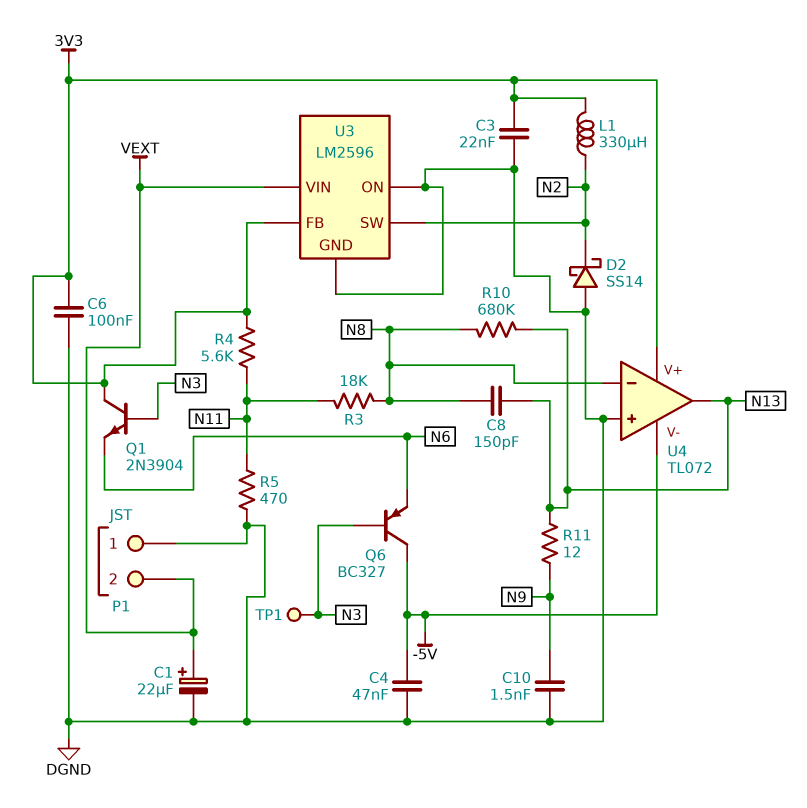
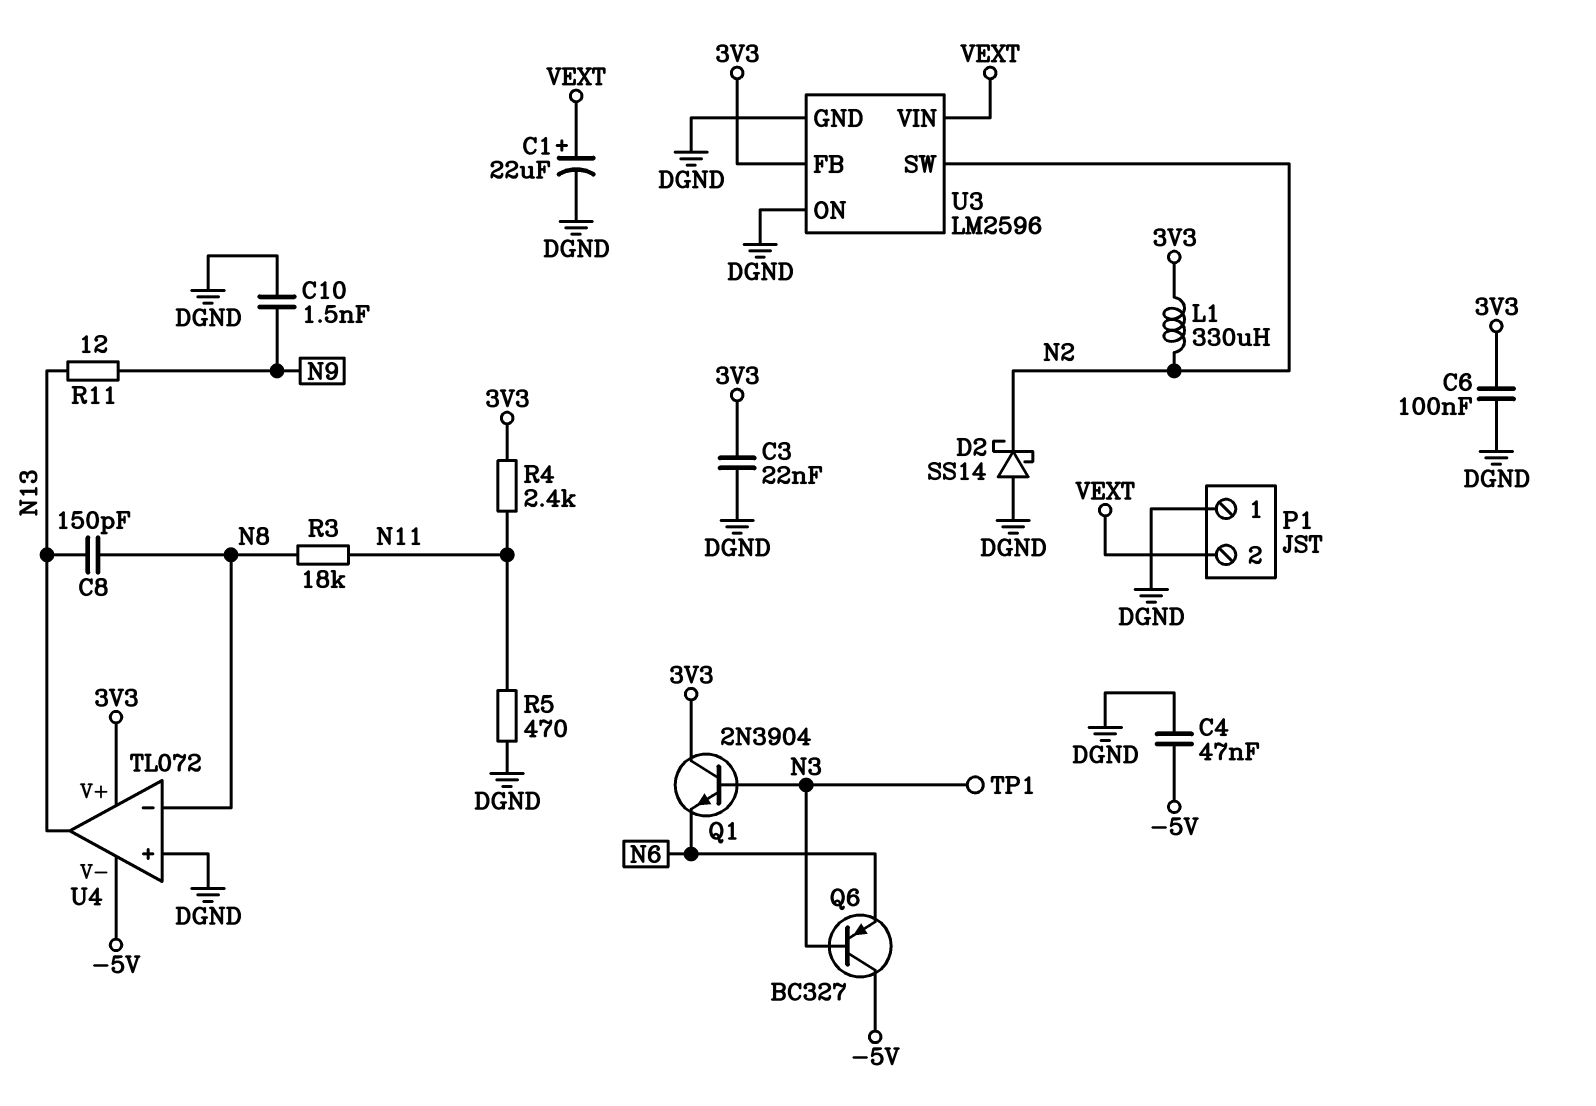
R4: 5.6k (3V3, N11) -> 2.4k (3V3, N11)
R10: 680k (N8, N13) -> none

